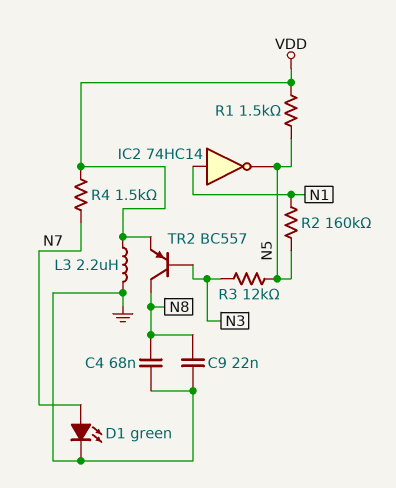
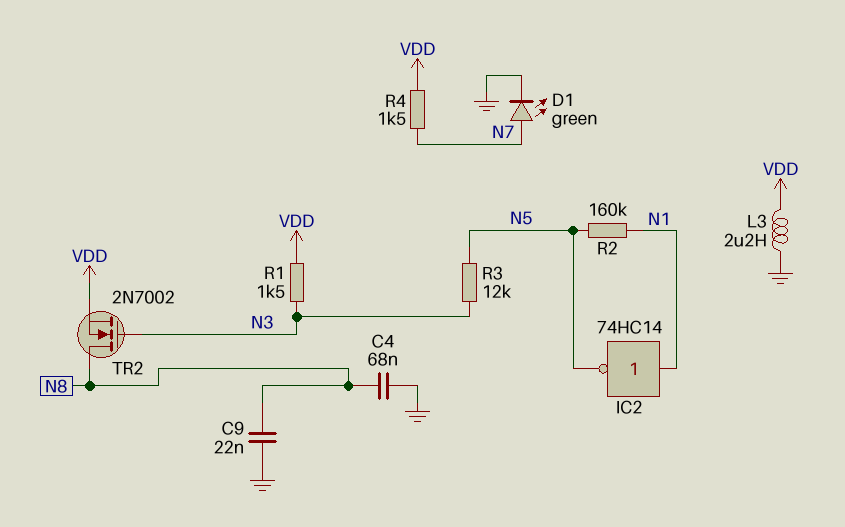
R1: 1.5k (N5, VDD) -> 1.5k (N3, VDD)
TR2: PNP BC557 (B N3, C N8, E VDD) -> NMOS 2N7002 (G N3, D N8, S VDD)

